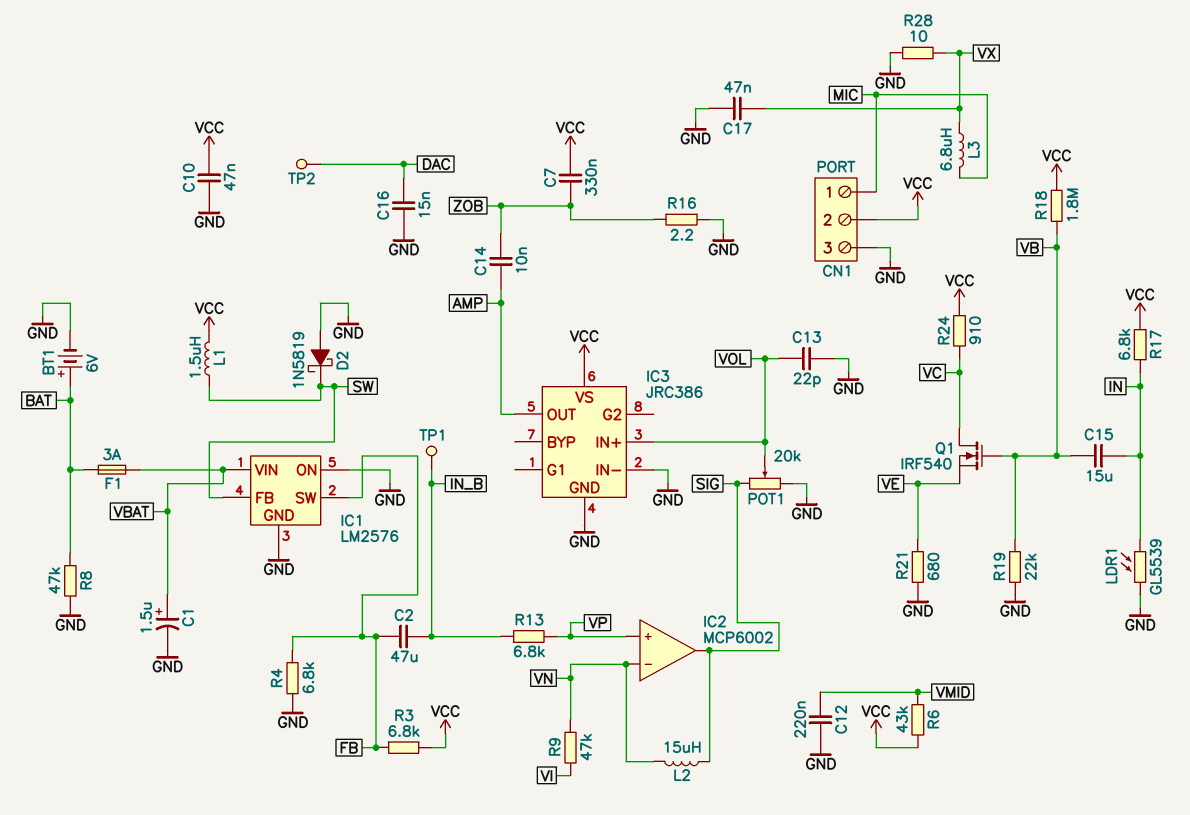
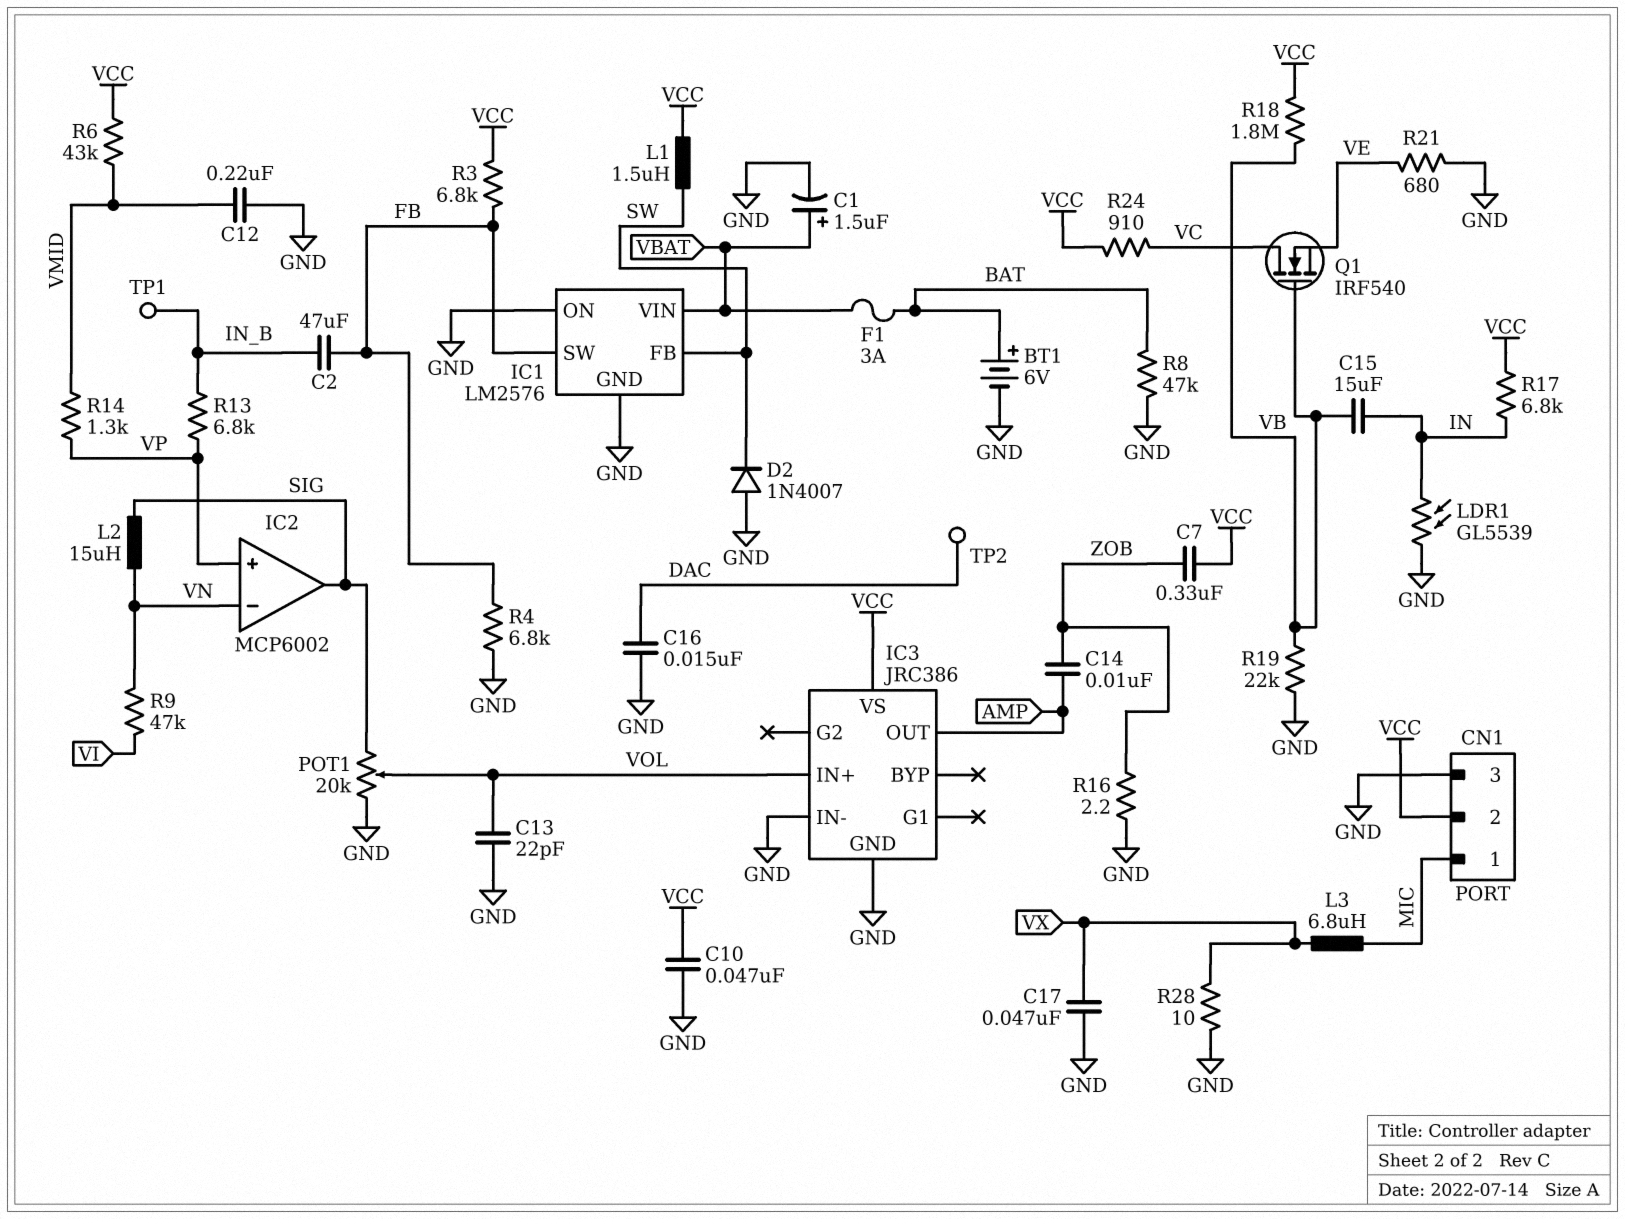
D2: schottky 1N5819 (A GND, K SW) -> diode 1N4007 (A GND, K SW)
R14: none -> 1.3k (VMID, VP)

